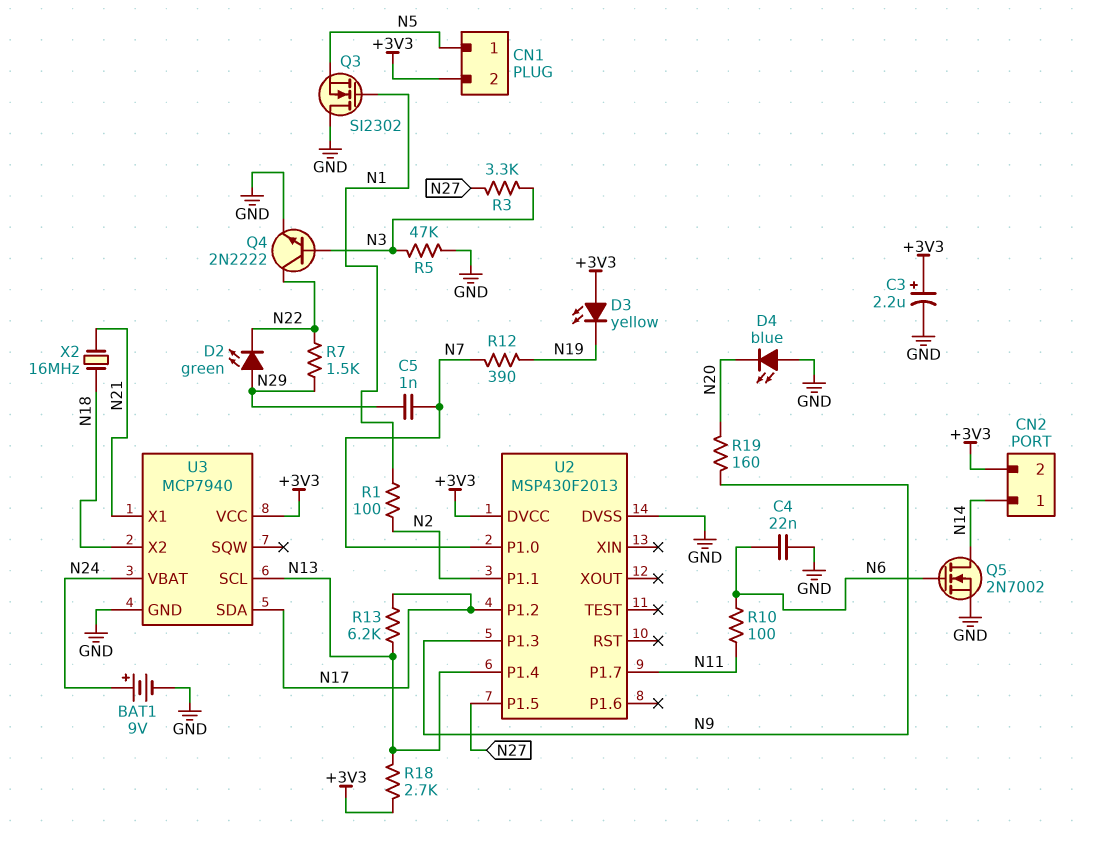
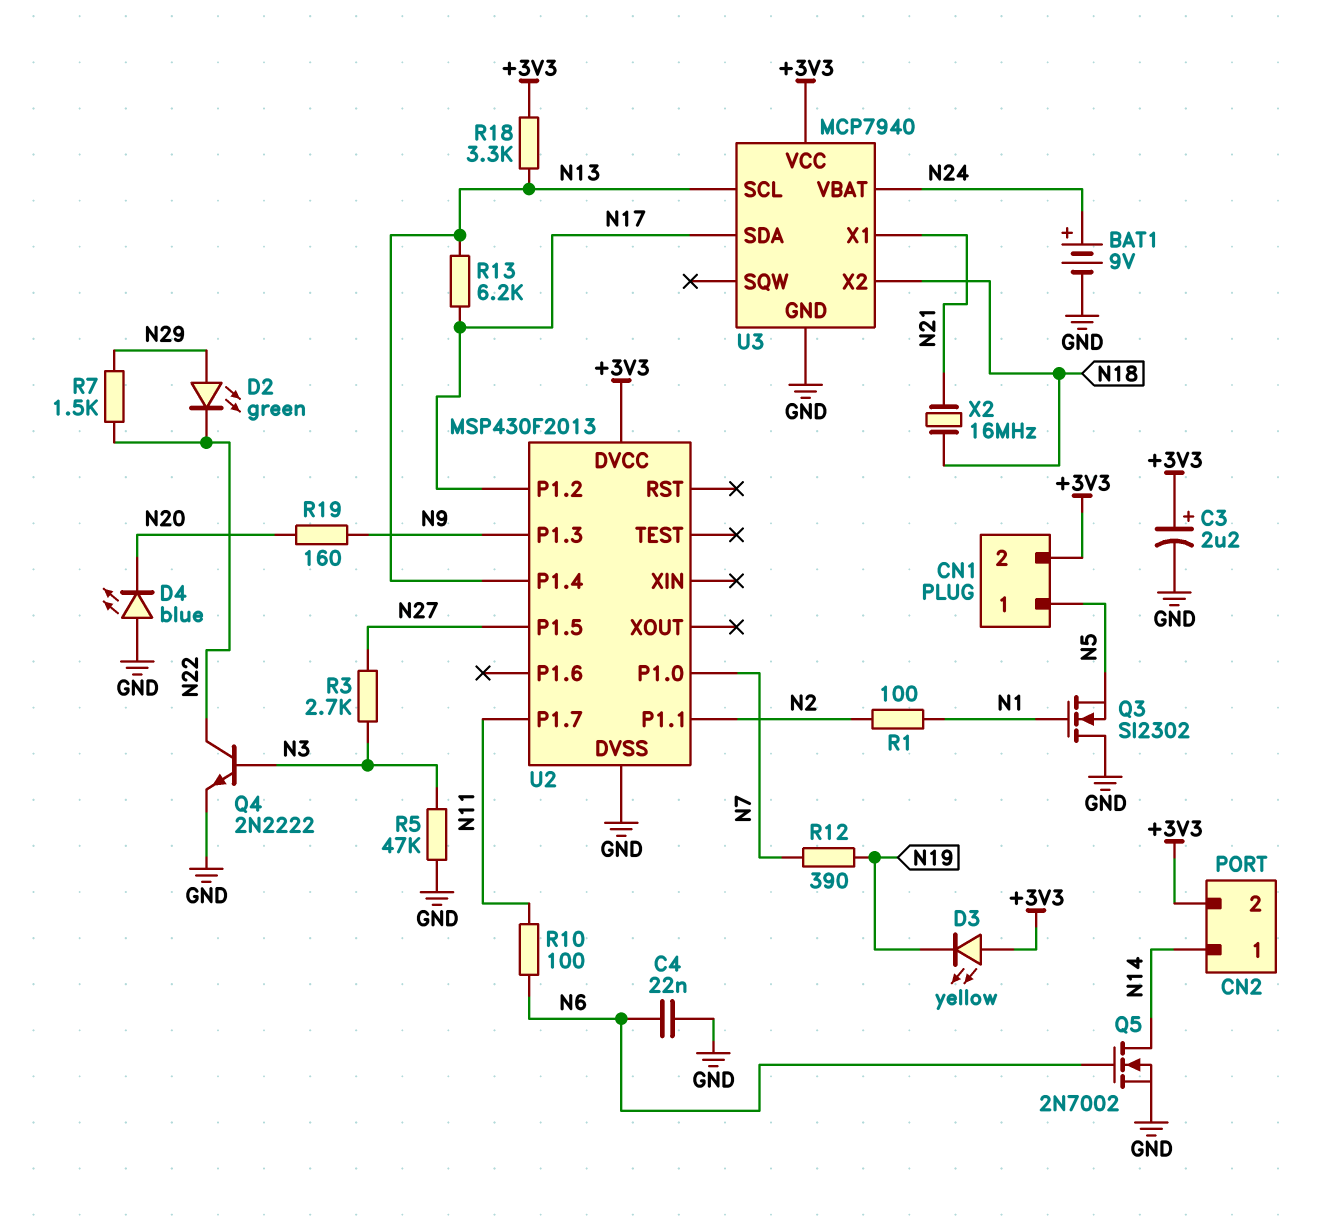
C5: 1nF (N7, N29) -> none
R3: 3.3k (N3, N27) -> 2.7k (N3, N27)
R18: 2.7k (+3V3, N13) -> 3.3k (+3V3, N13)

